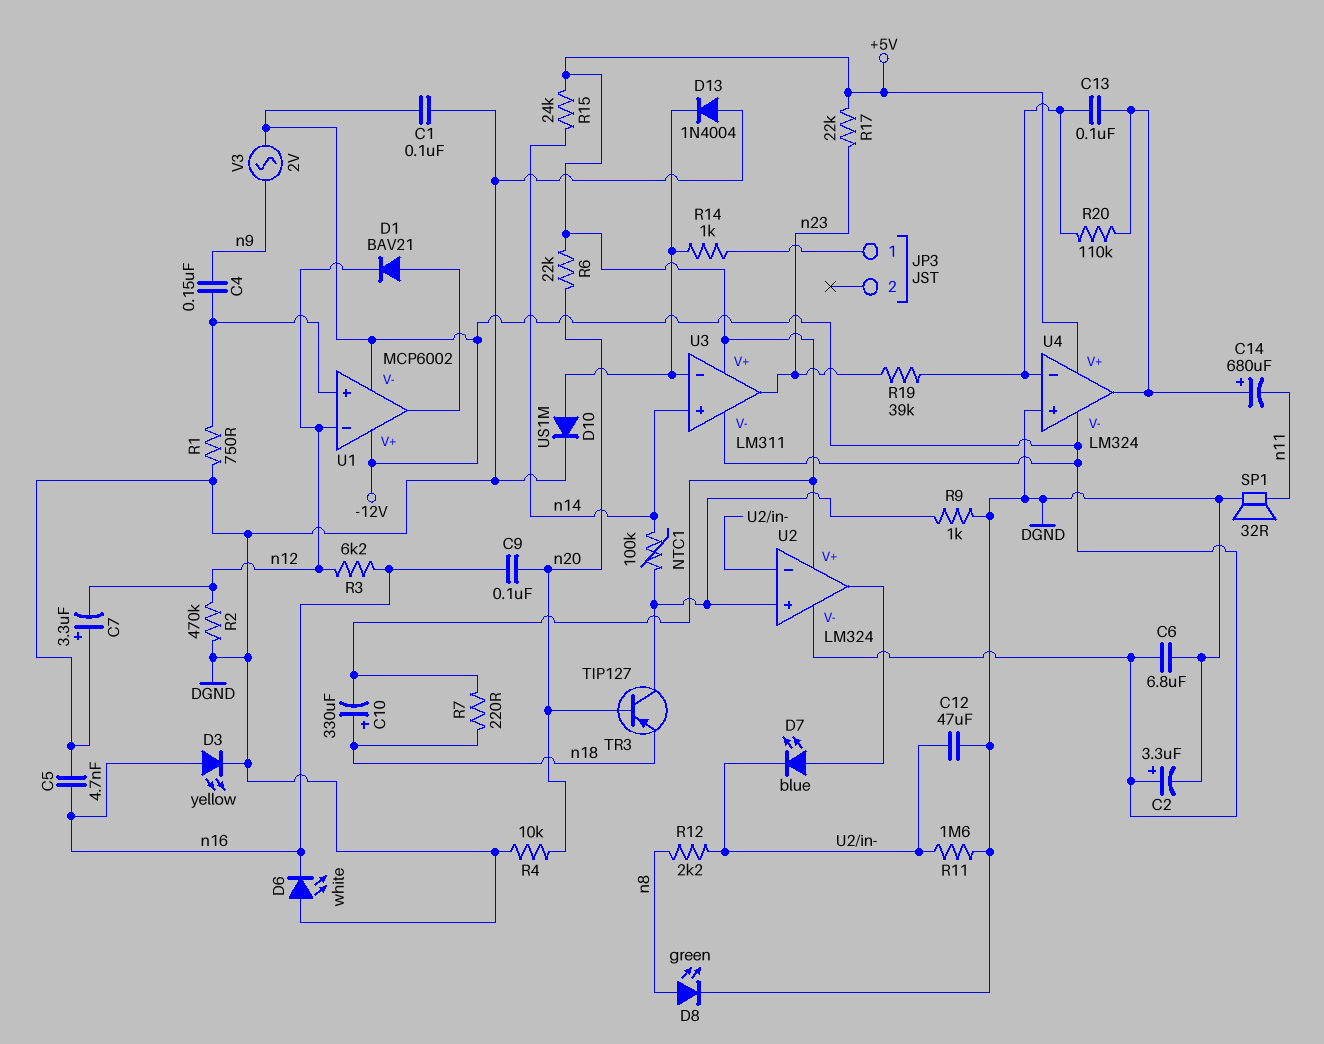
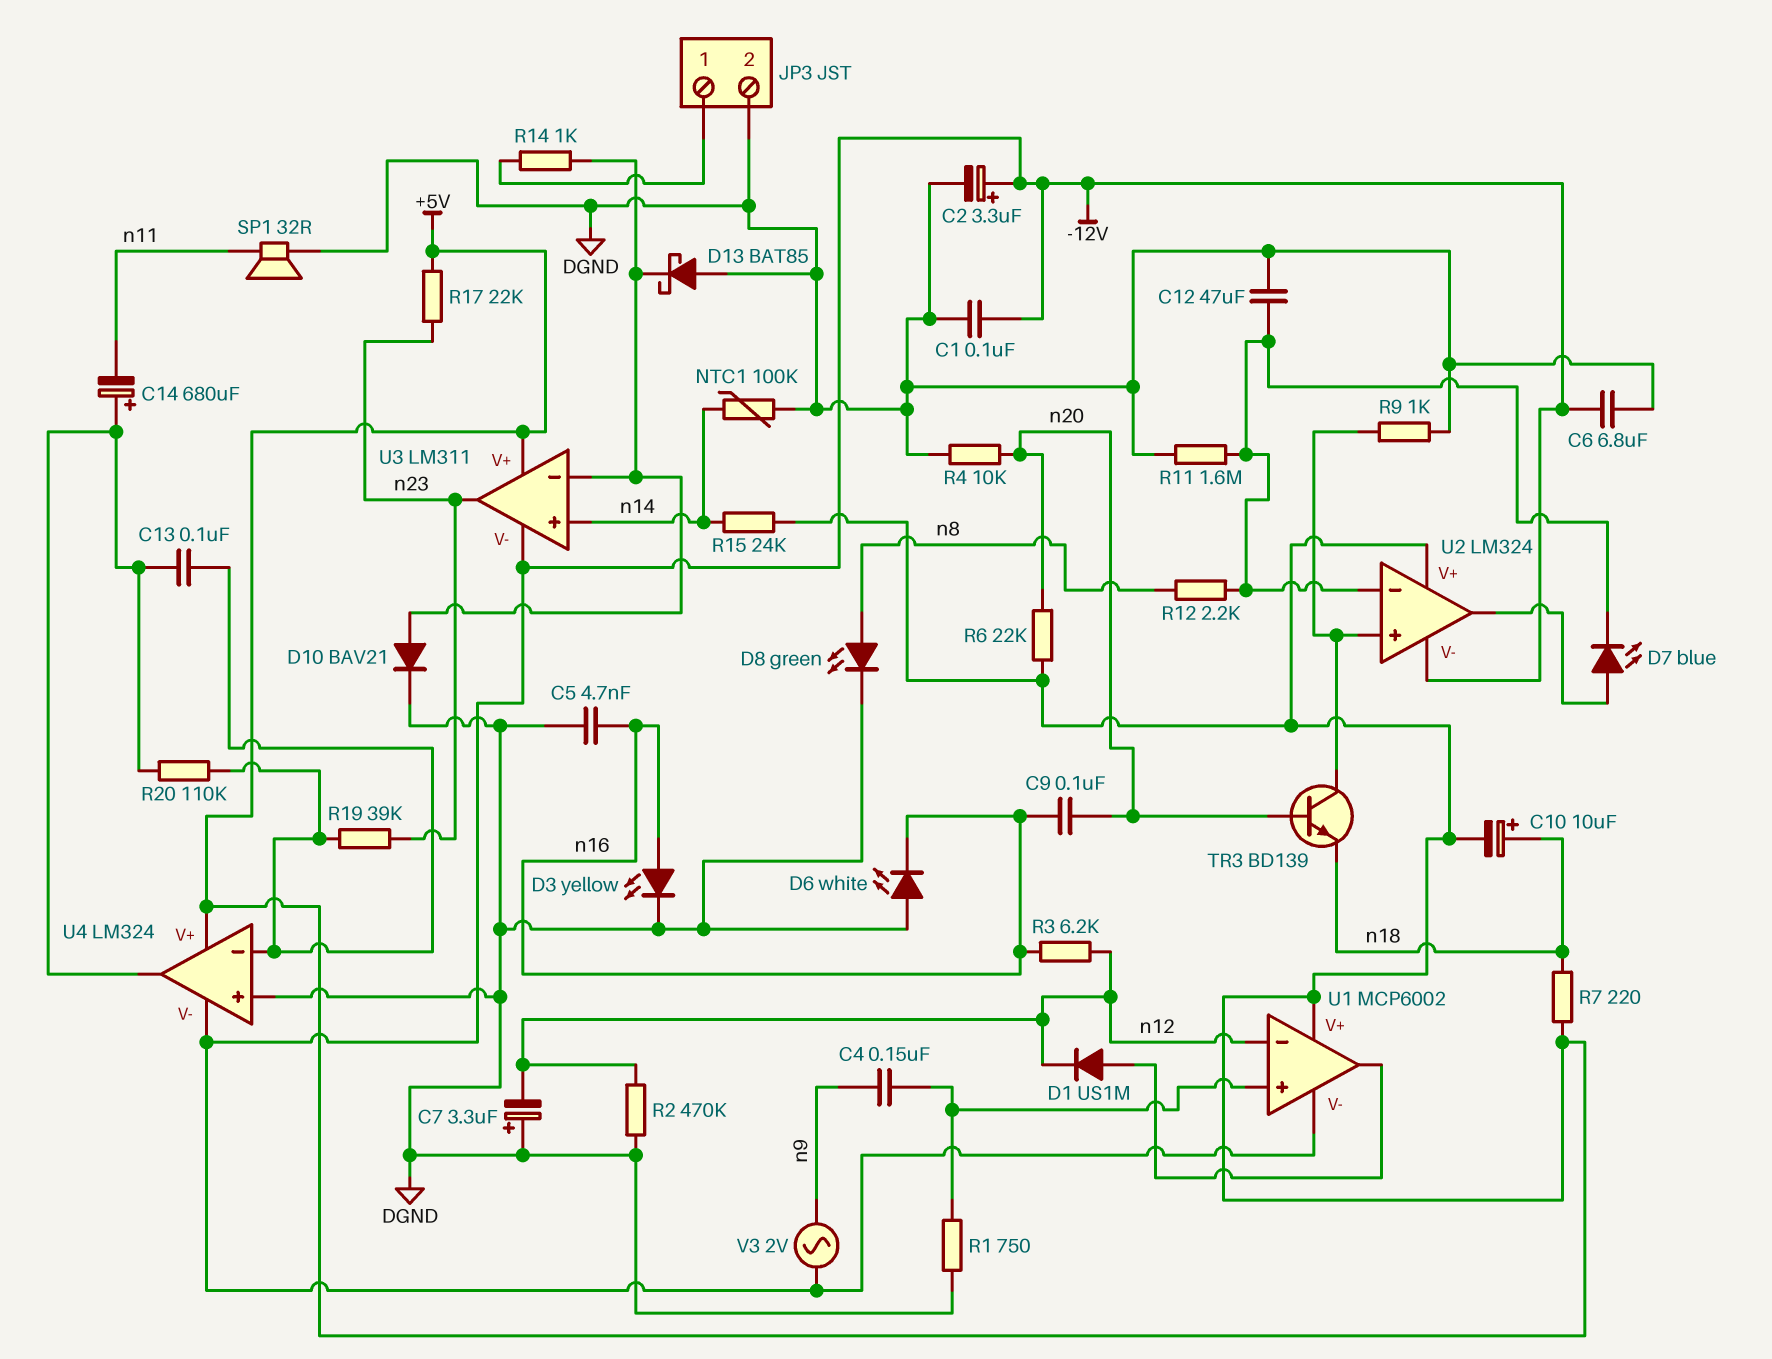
C10: 330uF (plus n18, minus +5V) -> 10uF (plus n18, minus +5V)
D1: diode BAV21 (A U1/out, K n12) -> diode US1M (A U1/out, K n12)
D10: diode US1M (A U3/in-, K DGND) -> diode BAV21 (A U3/in-, K DGND)
D13: diode 1N4004 (A DGND, K U3/in-) -> schottky BAT85 (A DGND, K U3/in-)
JP3 pin 2: none -> DGND
NTC1: 100k (U2/in+, n14) -> 100k (DGND, n14)
TR3: PNP TIP127 (B n20, C U2/in+, E n18) -> NPN BD139 (B n20, C U2/in+, E n18)
U1 pin V+: -12V -> +5V

